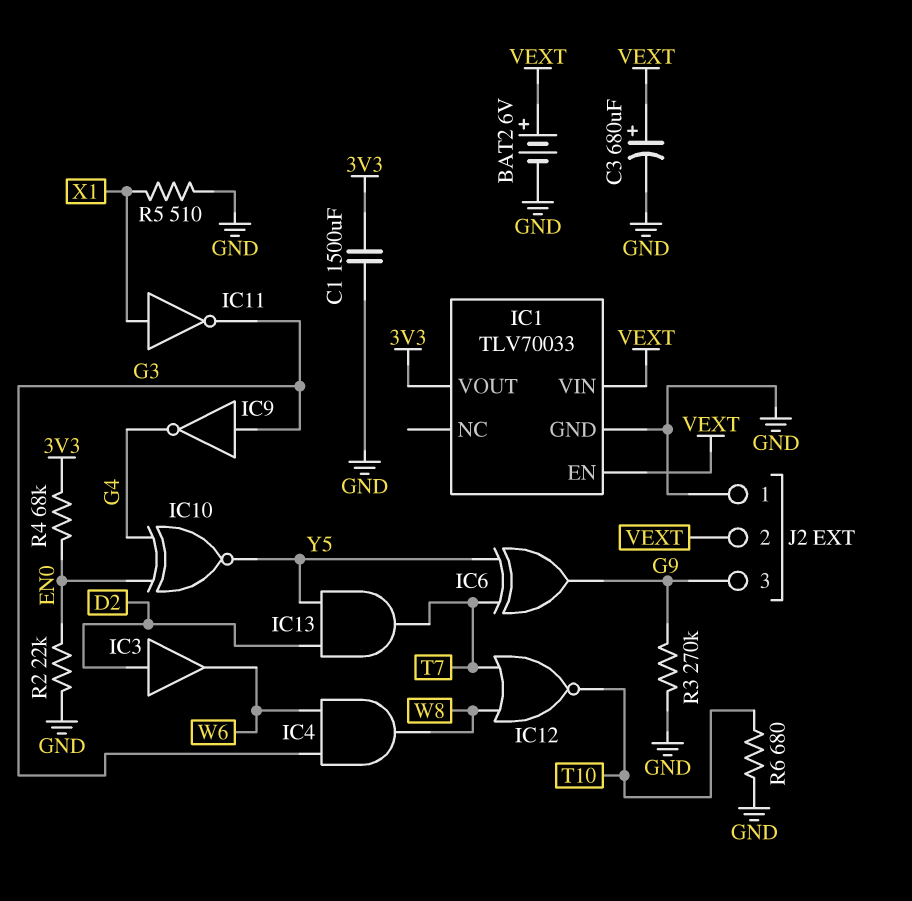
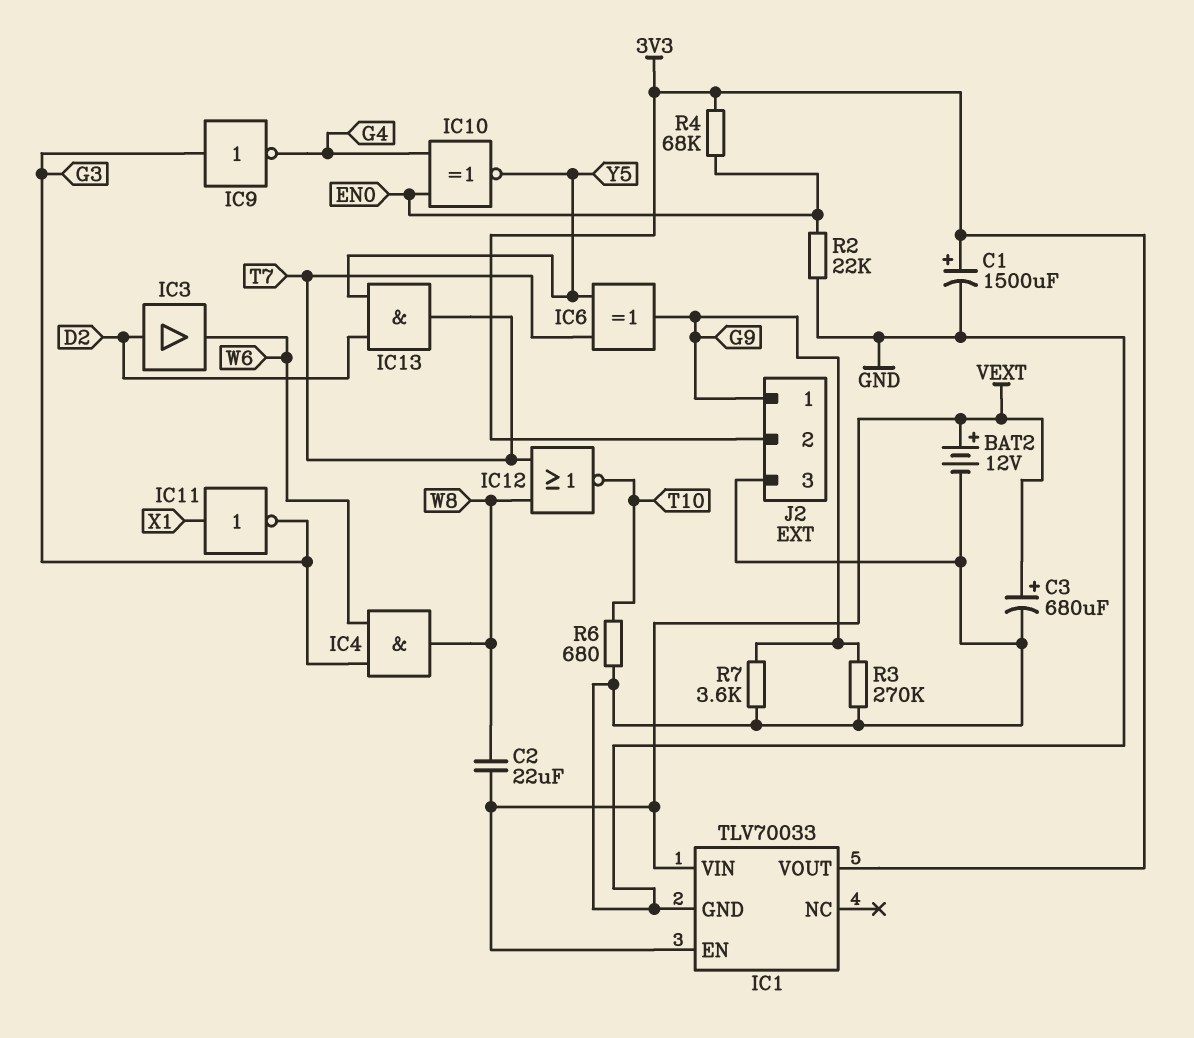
BAT2: 6V (plus VEXT, minus GND) -> 12V (plus VEXT, minus GND)
C1: 1500uF (3V3, GND) -> 1500uF (plus 3V3, minus GND)
C2: none -> 22uF (VEXT, W8)
J2 pin 1: GND -> G9
J2 pin 2: VEXT -> 3V3
J2 pin 3: G9 -> GND
R5: 510 (GND, X1) -> none
R7: none -> 3.6k (G9, GND)

